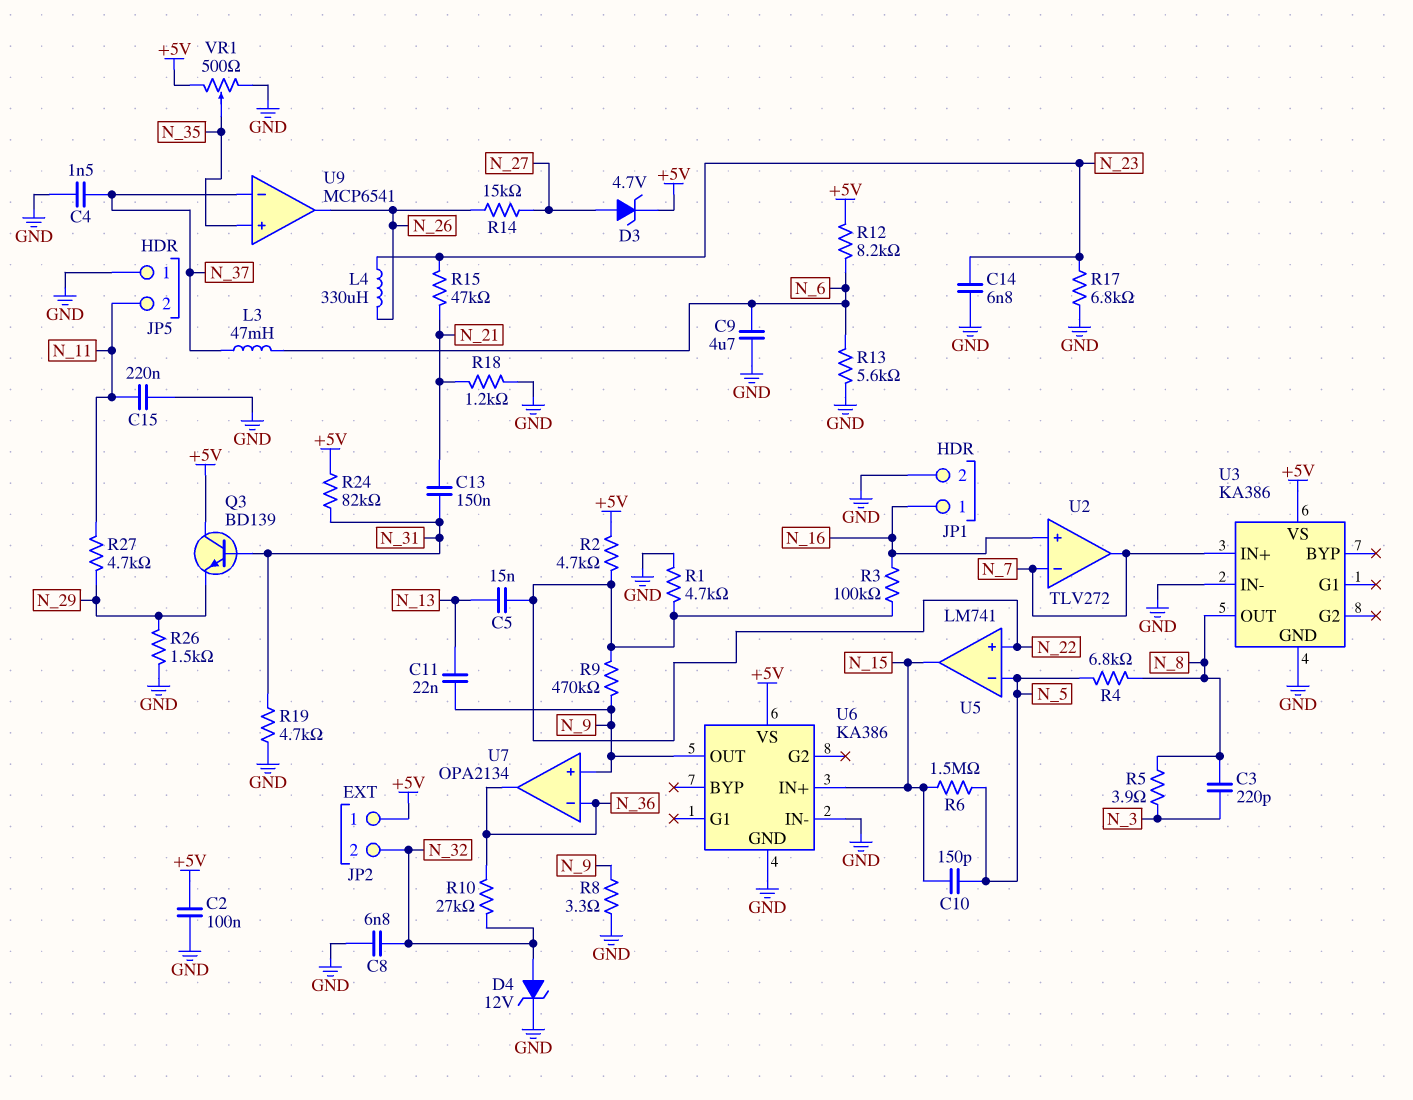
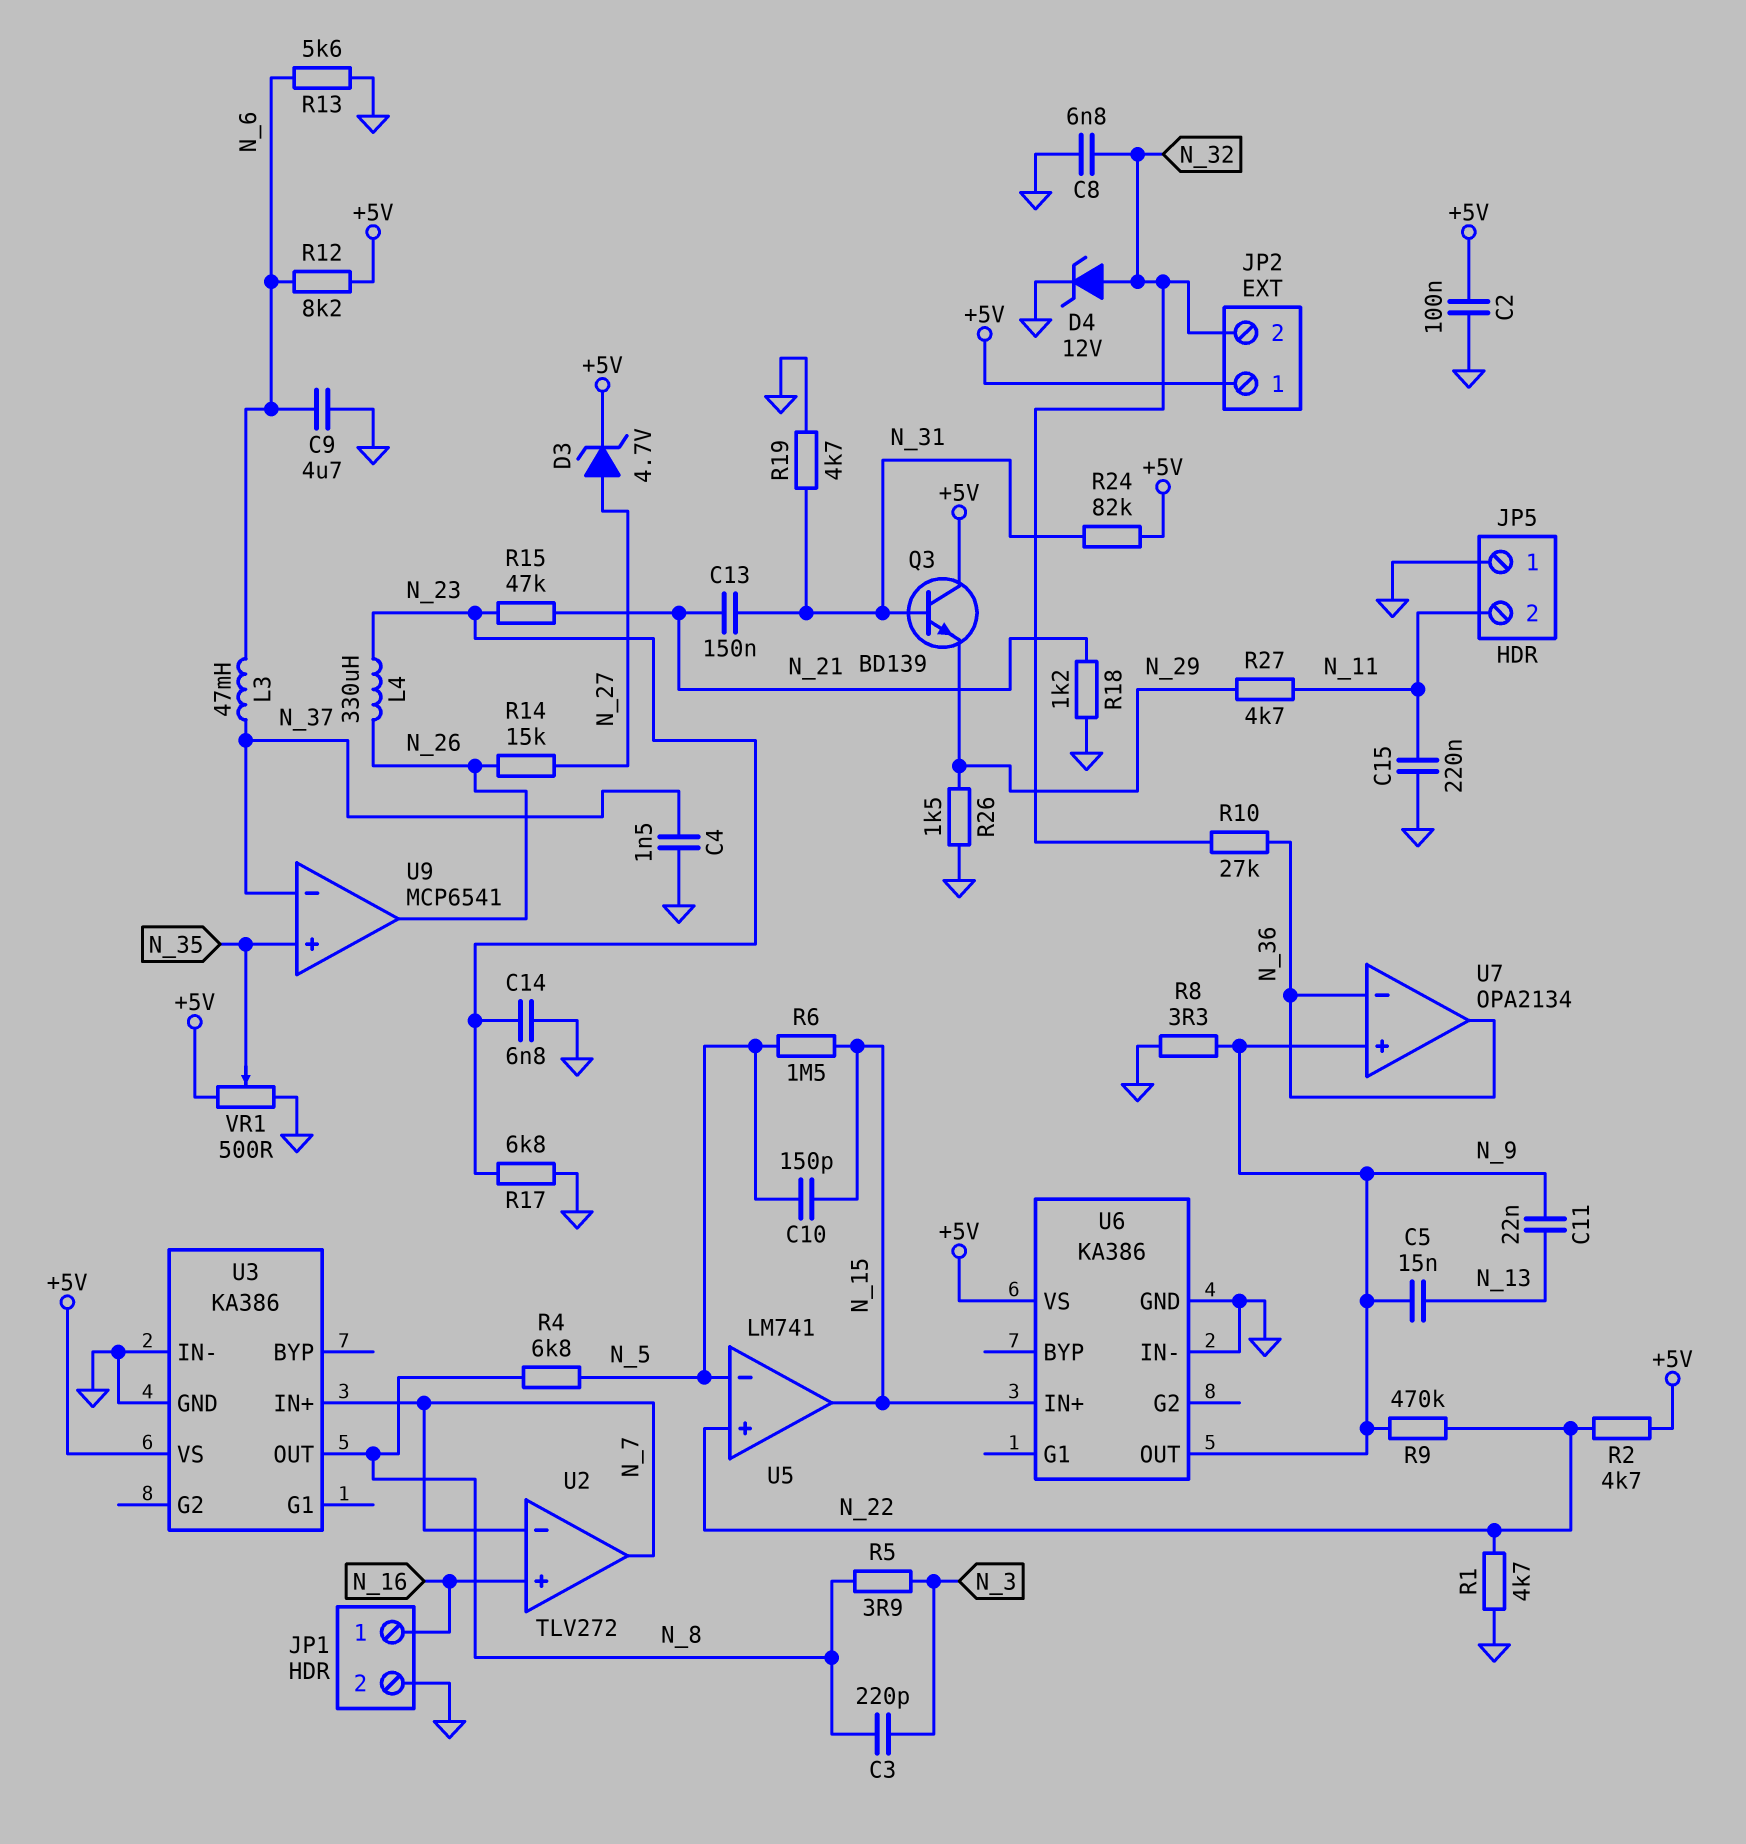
C5: 15nF (N_13, N_22) -> 15nF (N_9, N_13)
R3: 100k (N_16, N_22) -> none

